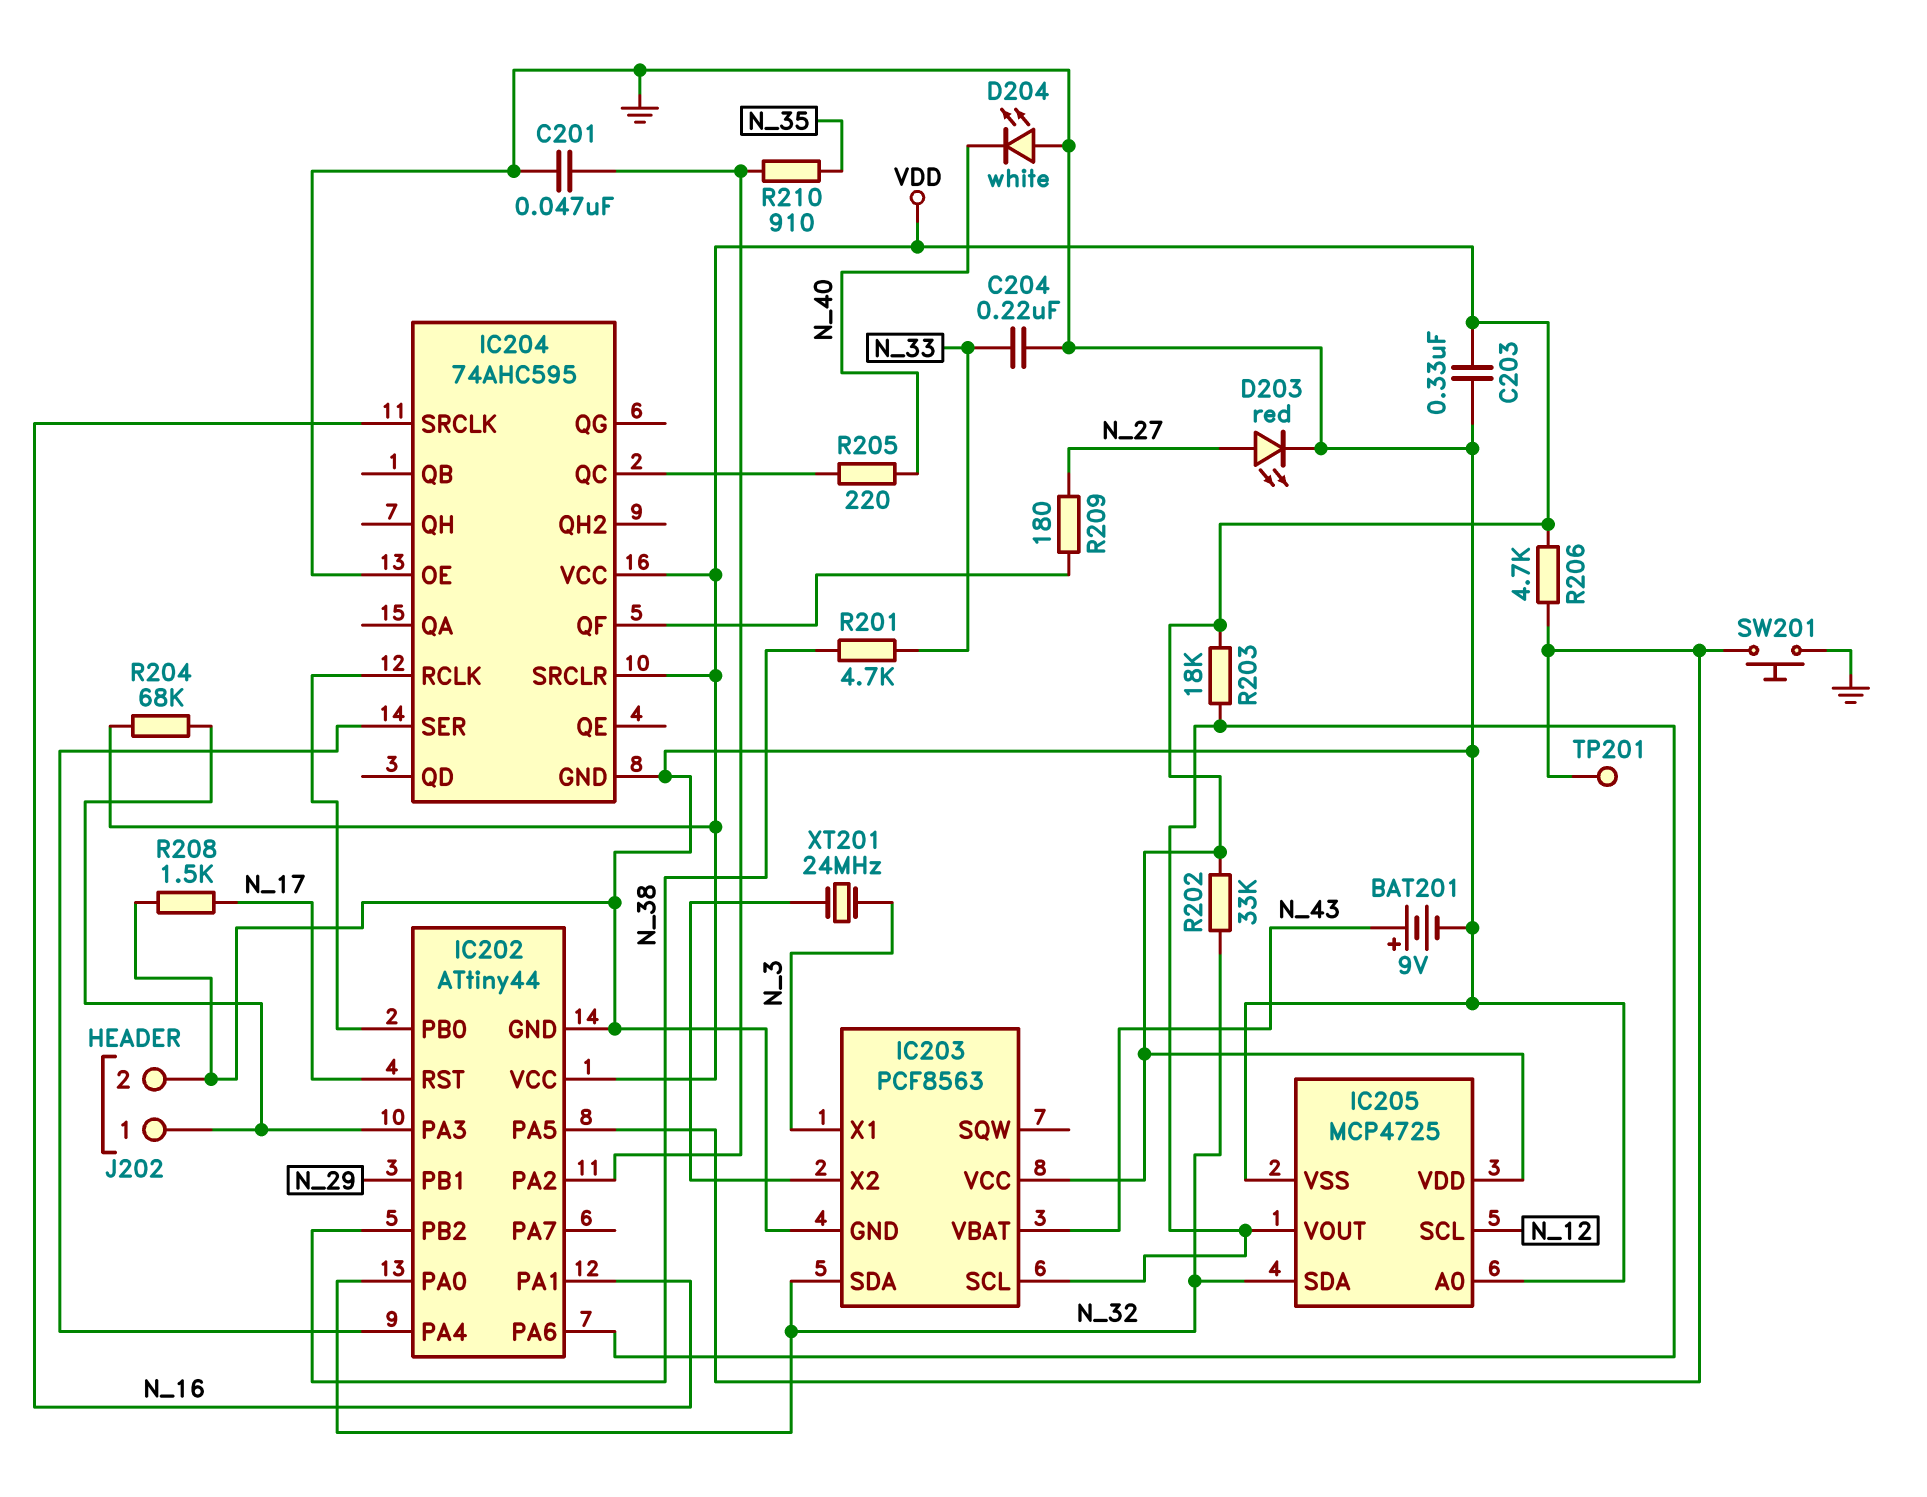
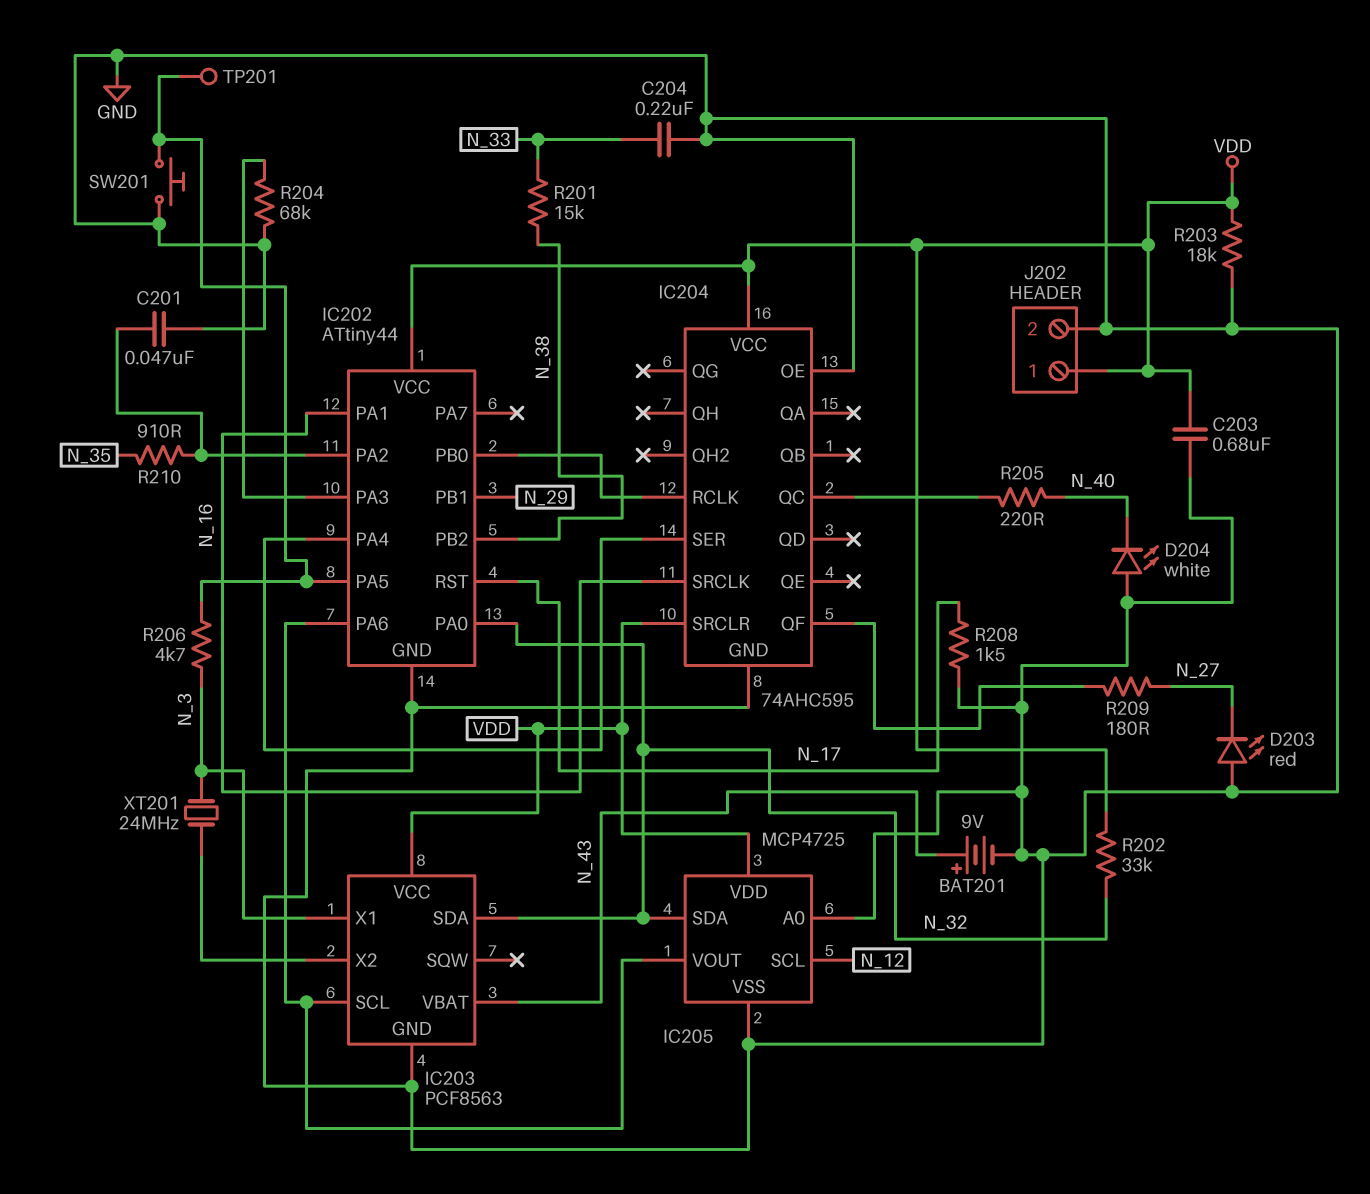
C203: 330nF (GND, VDD) -> 680nF (GND, VDD)
D203: LED red (A N_27, K GND) -> LED red (A GND, K N_27)
J202 pin 1: IC202/PA3 -> VDD
R201: 4.7k (N_33, N_38) -> 15k (N_33, N_38)
R203: 18k (IC202/PA6, VDD) -> 18k (GND, VDD)
R204: 68k (IC202/PA3, VDD) -> 68k (GND, IC202/PA3)
R206: 4.7k (IC202/PA5, VDD) -> 4.7k (IC202/PA5, N_3)

